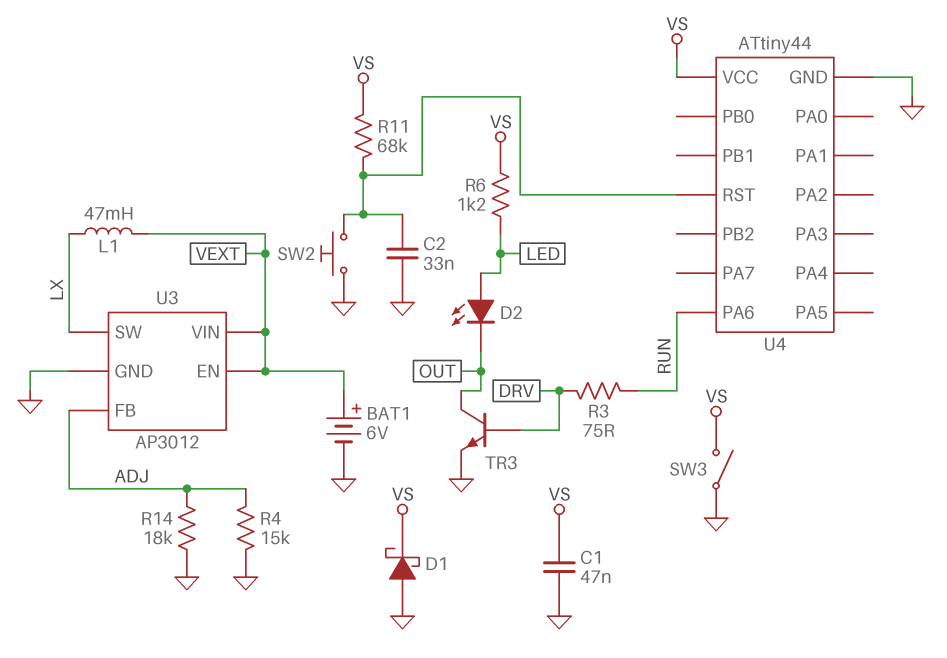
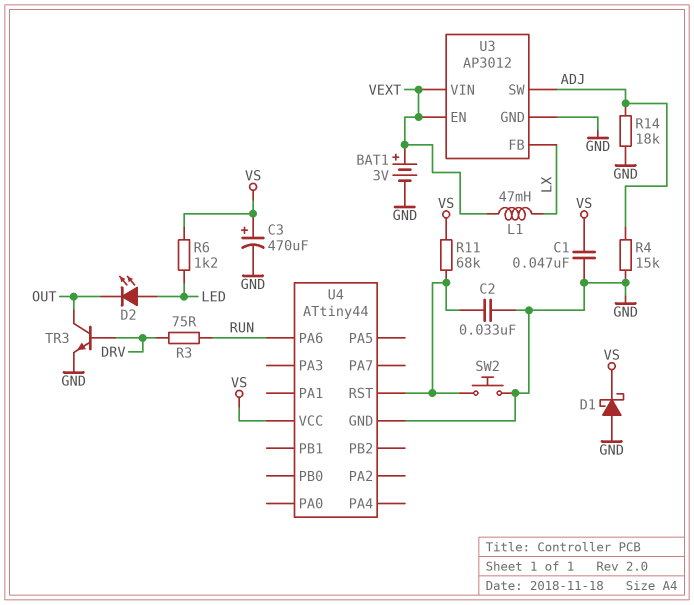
BAT1: 6V (plus VEXT, minus GND) -> 3V (plus VEXT, minus GND)
C3: none -> 470uF (plus VS, minus GND)
SW3: switch (GND, VS) -> none
U3 pin FB: ADJ -> LX
U3 pin SW: LX -> ADJ

